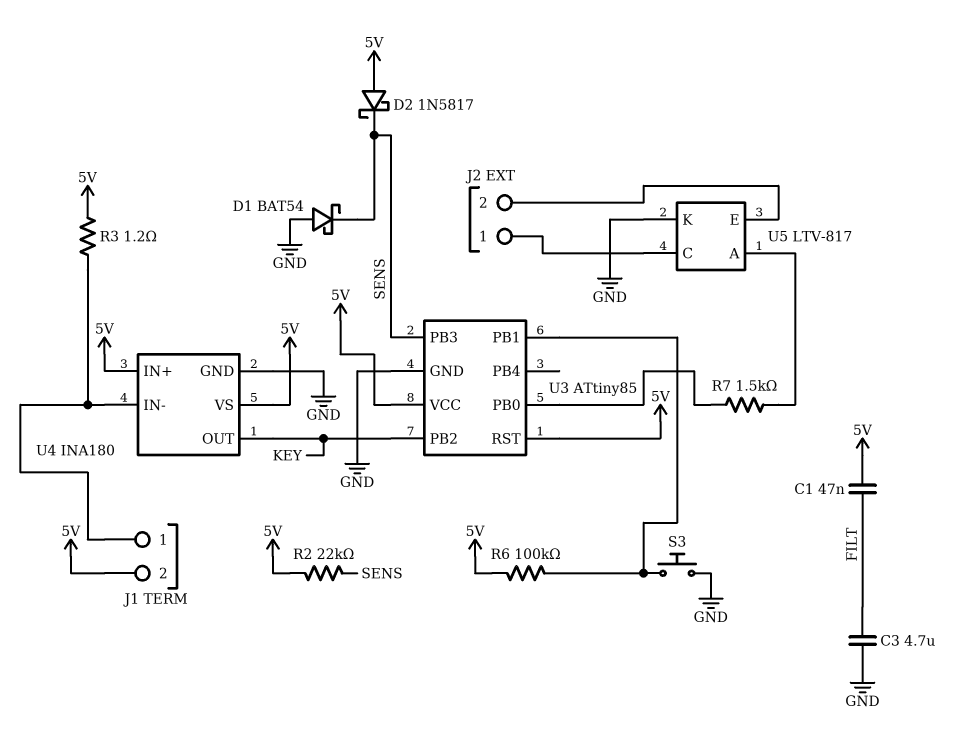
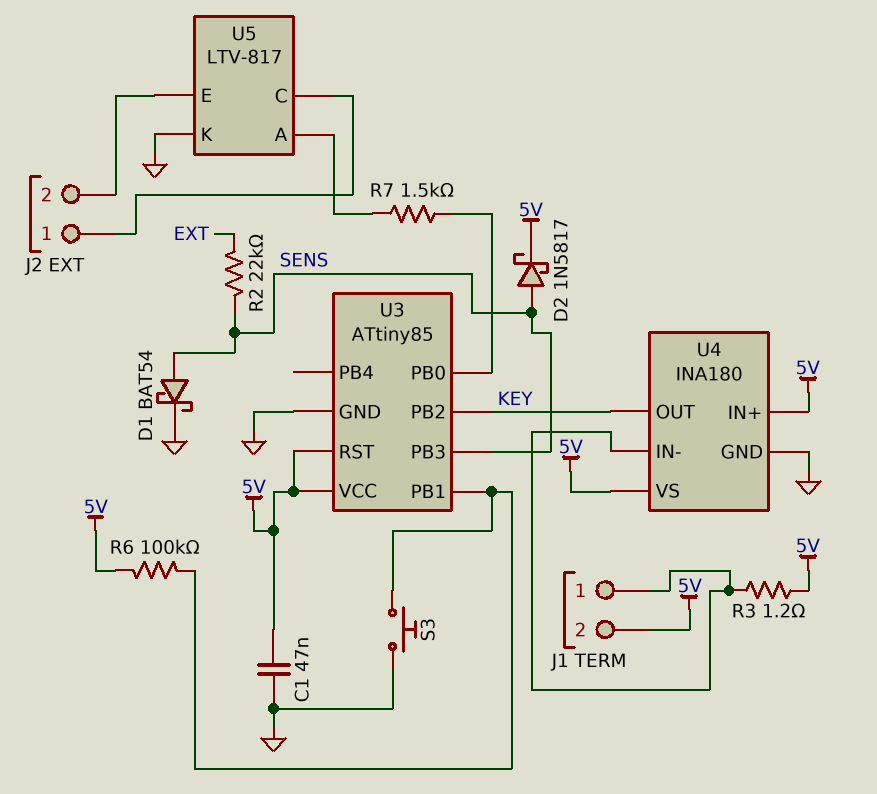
C1: 47nF (5V, FILT) -> 47nF (5V, GND)
C3: 4.7uF (FILT, GND) -> none
D1: schottky BAT54 (A GND, K SENS) -> schottky BAT54 (A SENS, K GND)
D2: schottky 1N5817 (A 5V, K SENS) -> schottky 1N5817 (A SENS, K 5V)
R2: 22k (5V, SENS) -> 22k (EXT, SENS)

